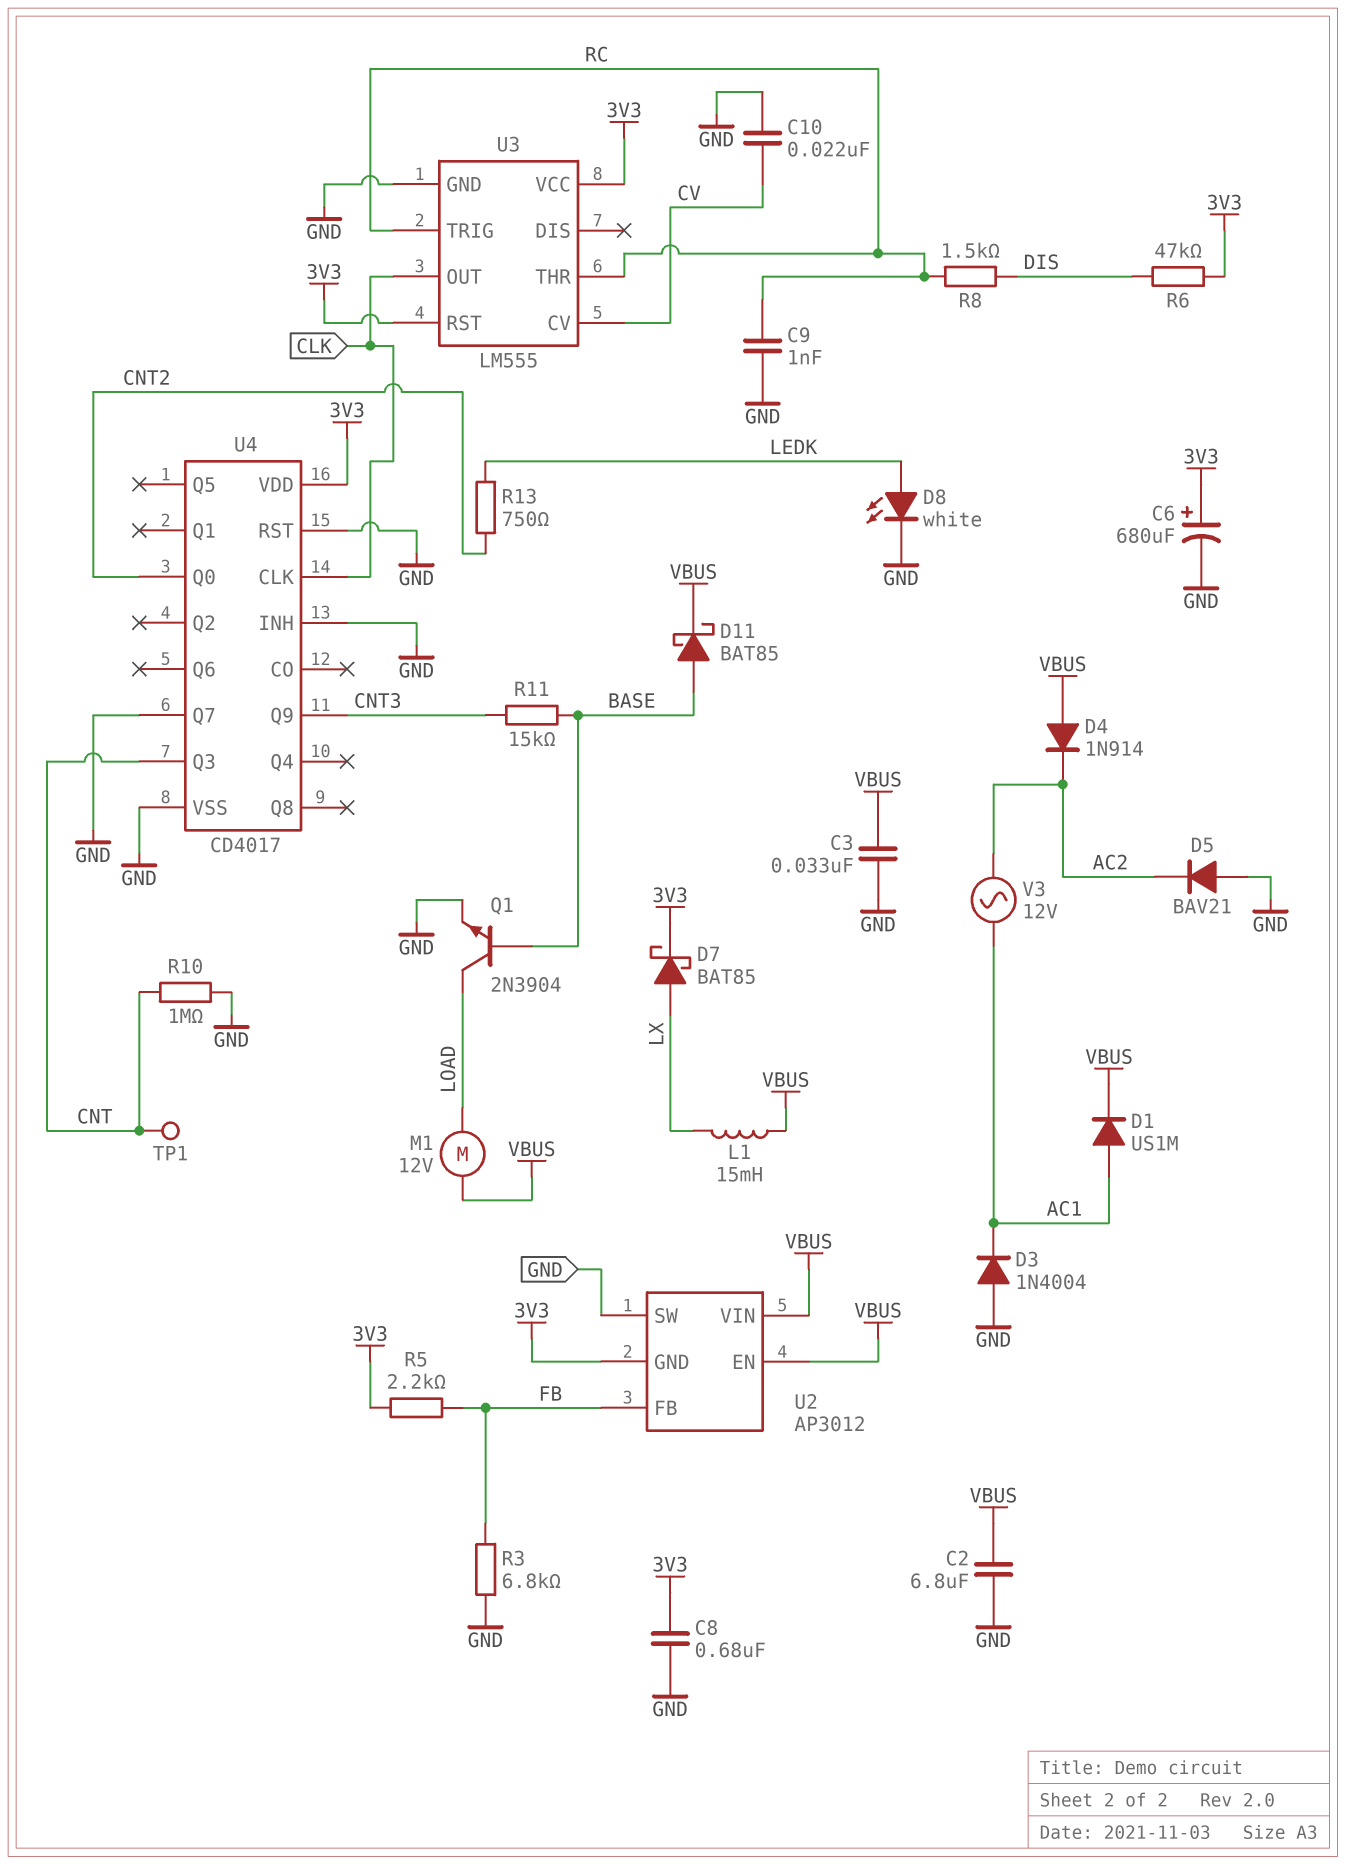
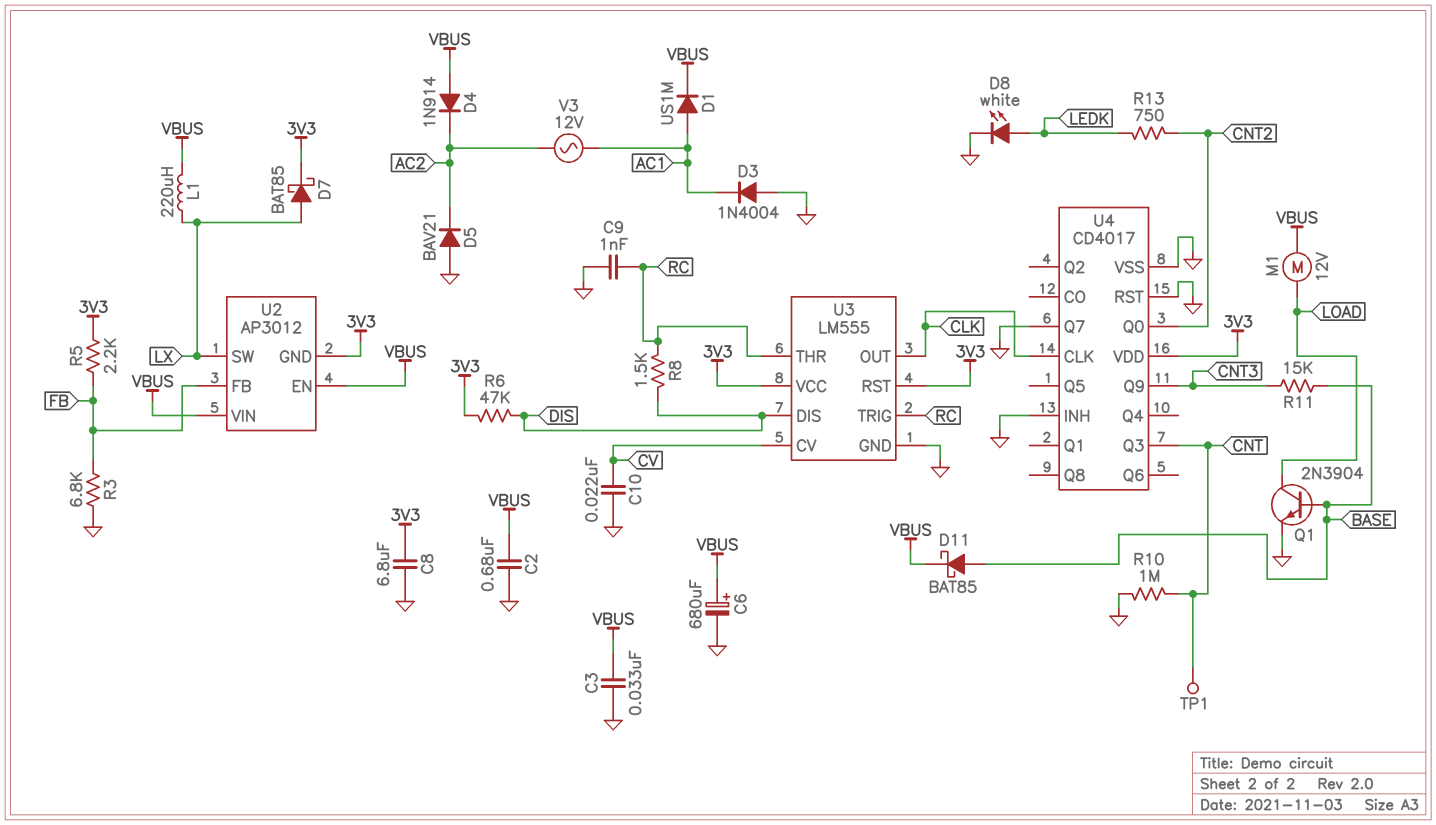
C2: 6.8uF (GND, VBUS) -> 680nF (GND, VBUS)
C6: 680uF (plus 3V3, minus GND) -> 680uF (plus VBUS, minus GND)
C8: 680nF (3V3, GND) -> 6.8uF (3V3, GND)
L1: 15mH (LX, VBUS) -> 220uH (LX, VBUS)
U2 pin SW: GND -> LX
U3 pin DIS: none -> DIS

